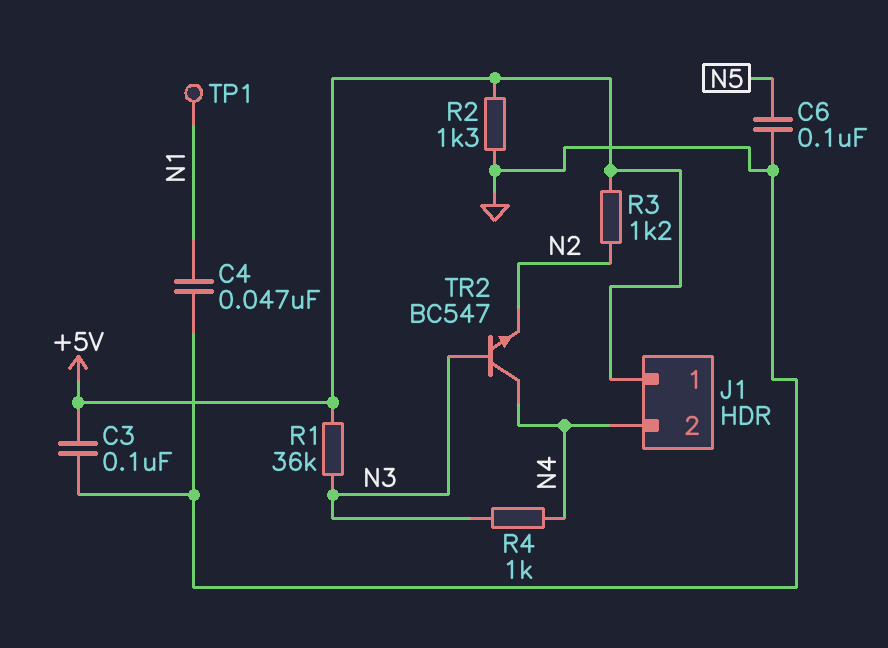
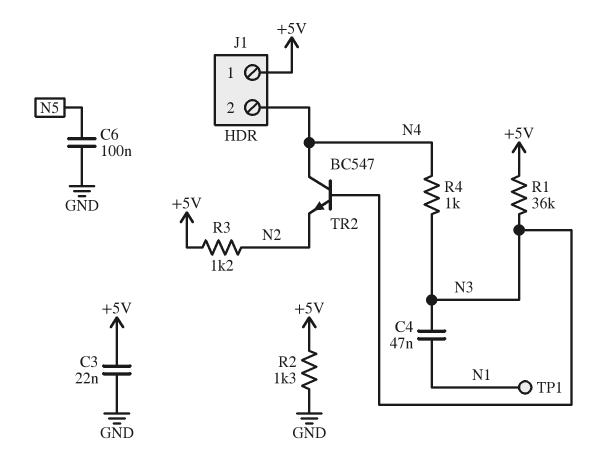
C3: 100nF (+5V, GND) -> 22nF (+5V, GND)
C4: 47nF (GND, N1) -> 47nF (N1, N3)

